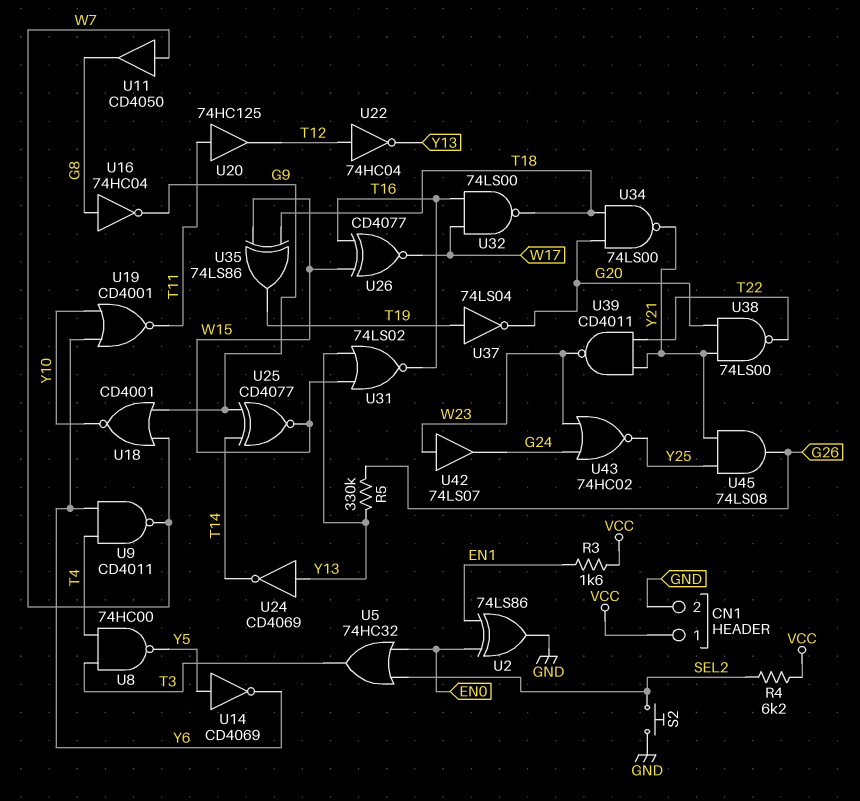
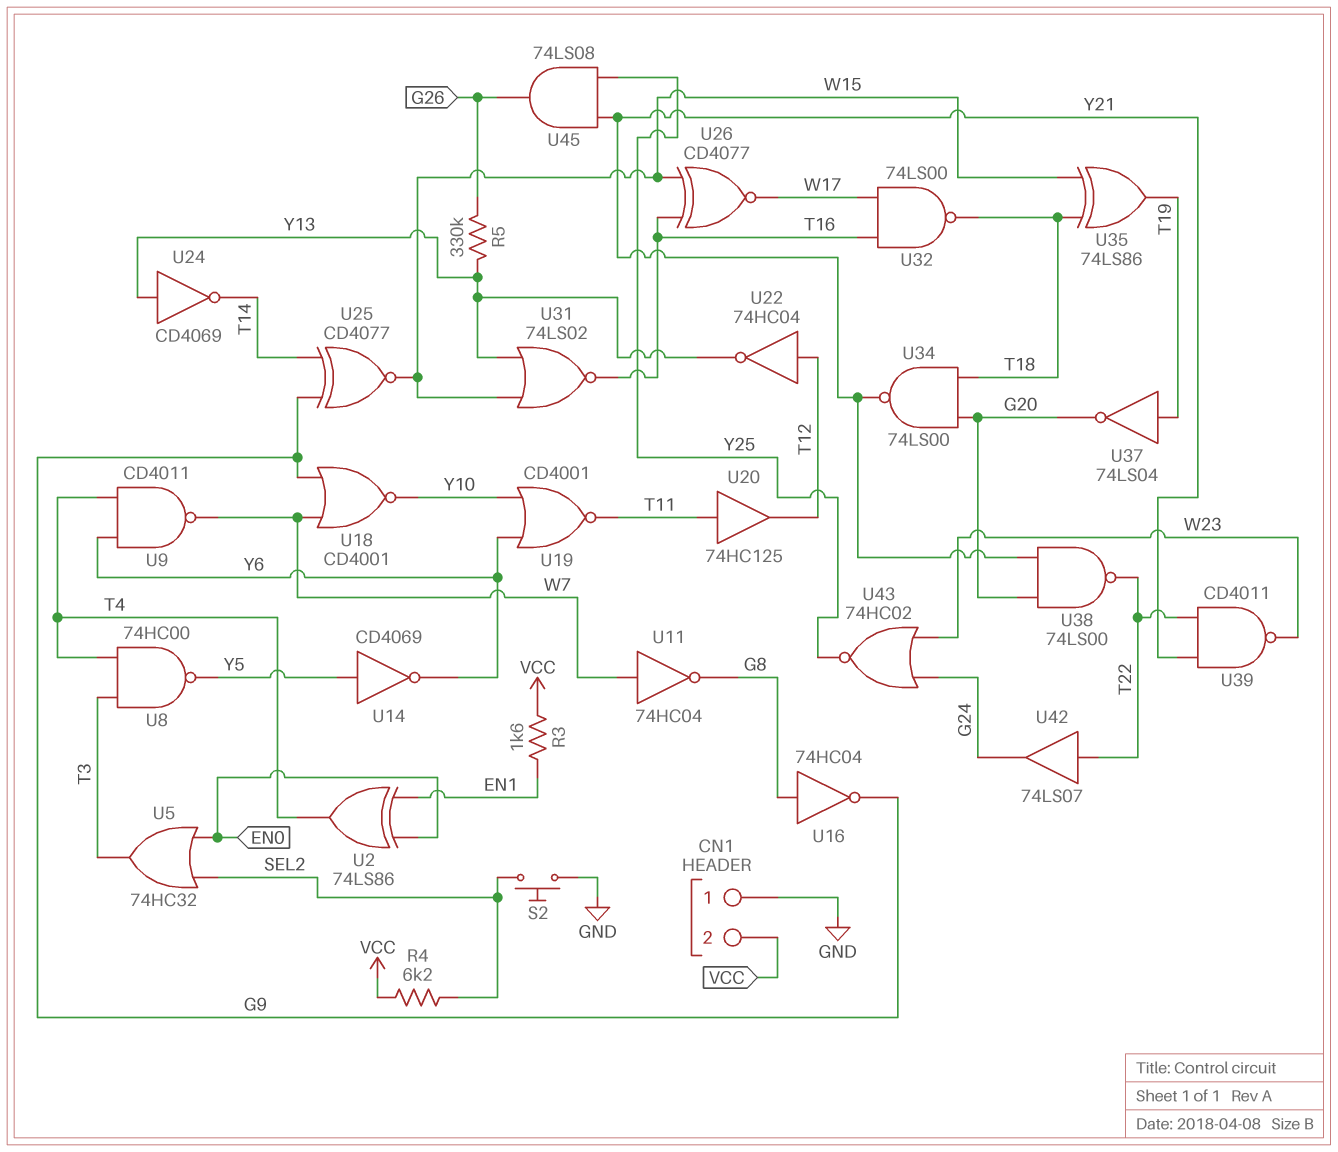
CN1 pin 1: VCC -> GND
CN1 pin 2: GND -> VCC
U2: XOR 74LS86 (in EN0, in EN1, out GND) -> XOR 74LS86 (in EN0, in EN1, out T4)
U11: buffer CD4050 (in W7, out G8) -> NOT 74HC04 (in W7, out G8)
U42: buffer 74LS07 (in W23, out G24) -> buffer 74LS07 (in T22, out G24)

